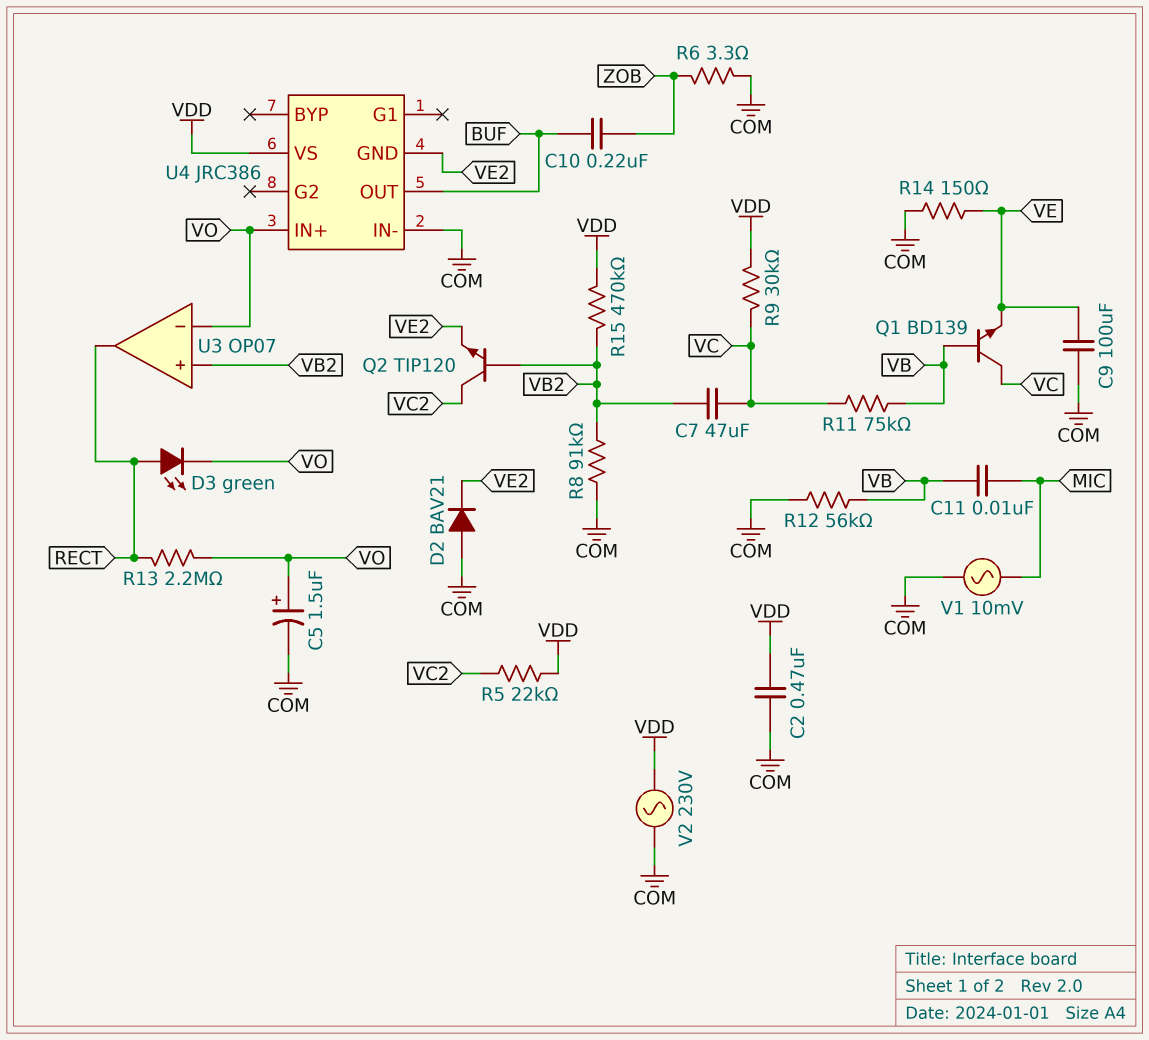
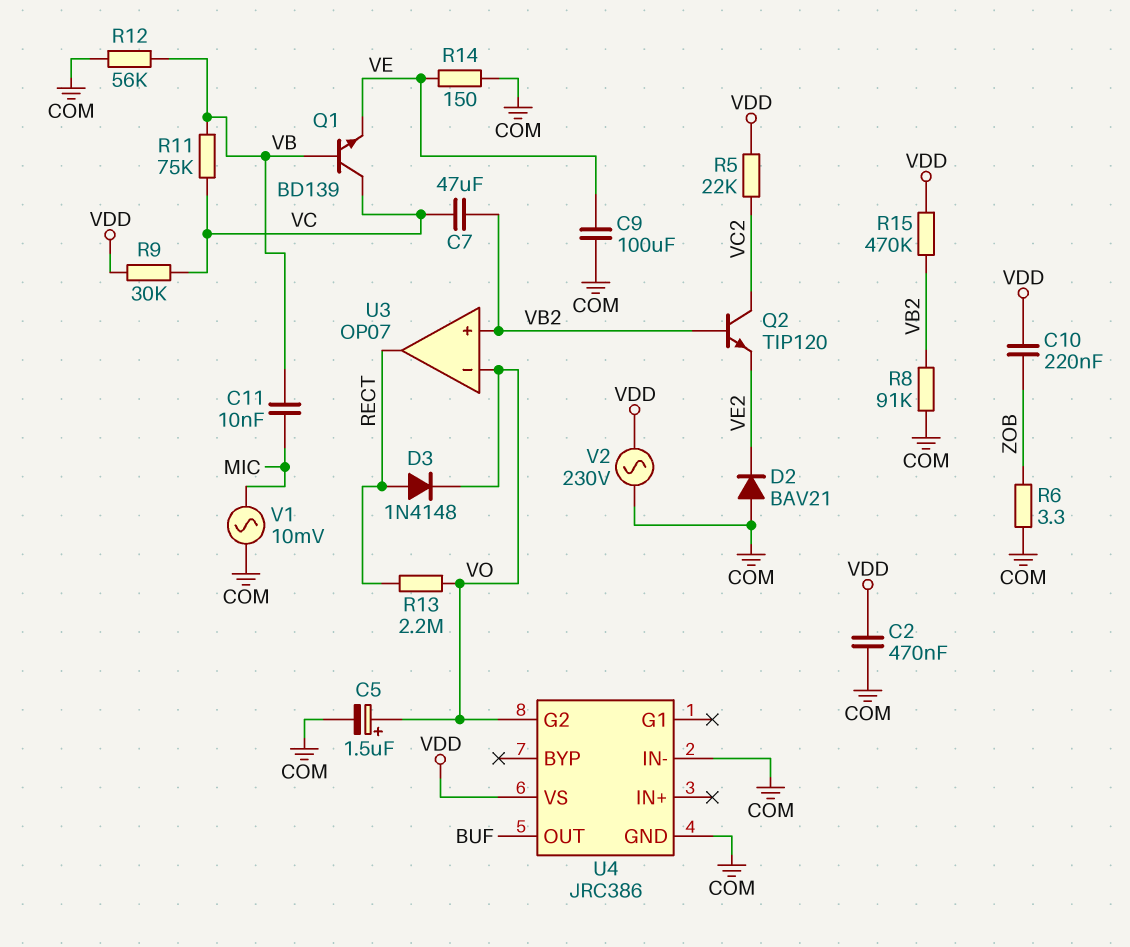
C10: 220nF (BUF, ZOB) -> 220nF (VDD, ZOB)
D3: LED green (A RECT, K VO) -> diode 1N4148 (A RECT, K VO)
U4 pin G2: none -> VO
U4 pin GND: VE2 -> COM
U4 pin IN+: VO -> none

